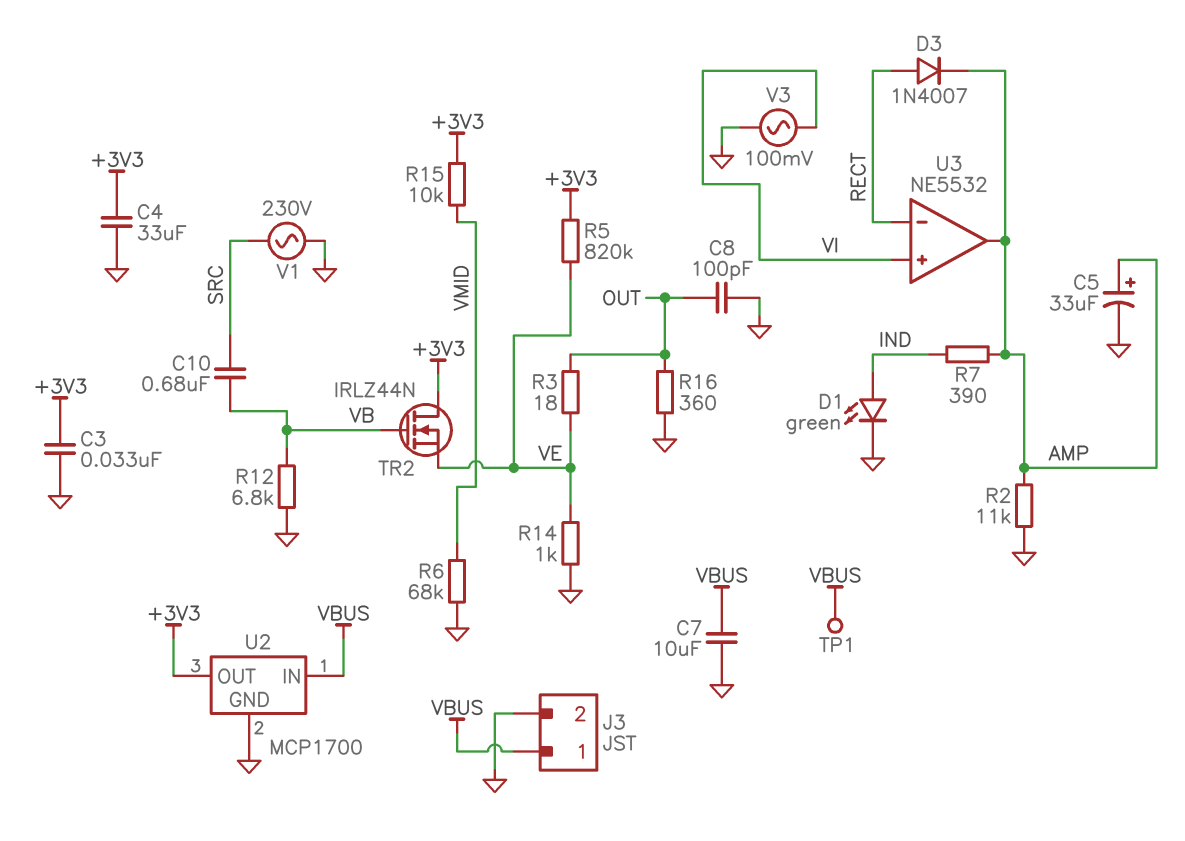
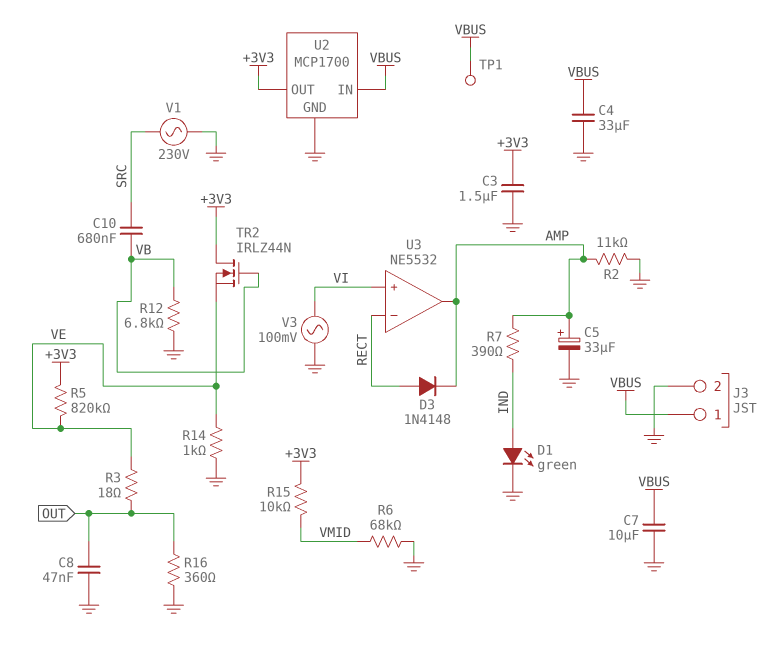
C3: 33nF (+3V3, GND) -> 1.5uF (+3V3, GND)
C4: 33uF (+3V3, GND) -> 33uF (GND, VBUS)
C8: 100pF (GND, OUT) -> 47nF (GND, OUT)
D3: diode 1N4007 (A RECT, K AMP) -> diode 1N4148 (A RECT, K AMP)

